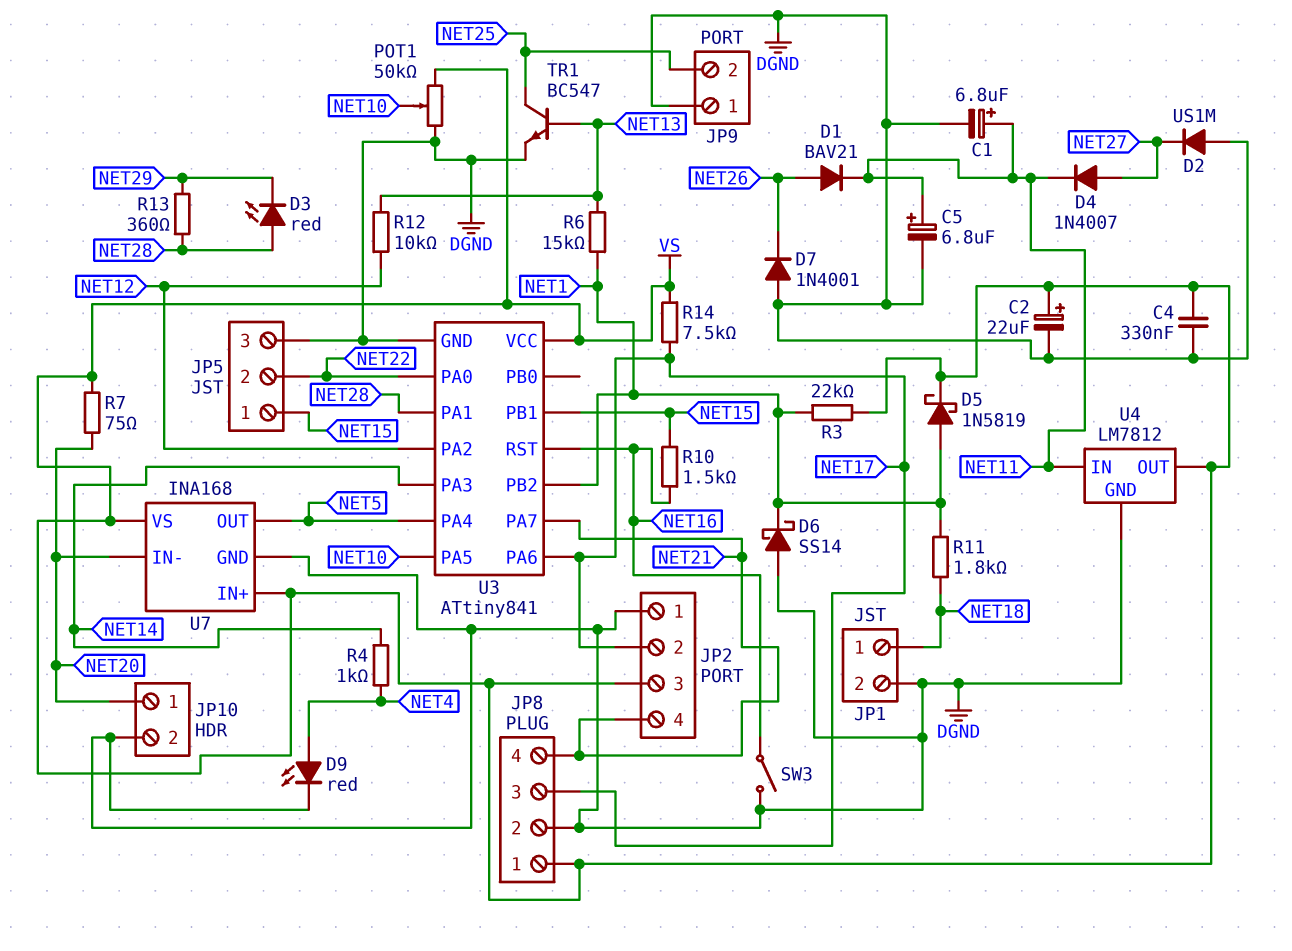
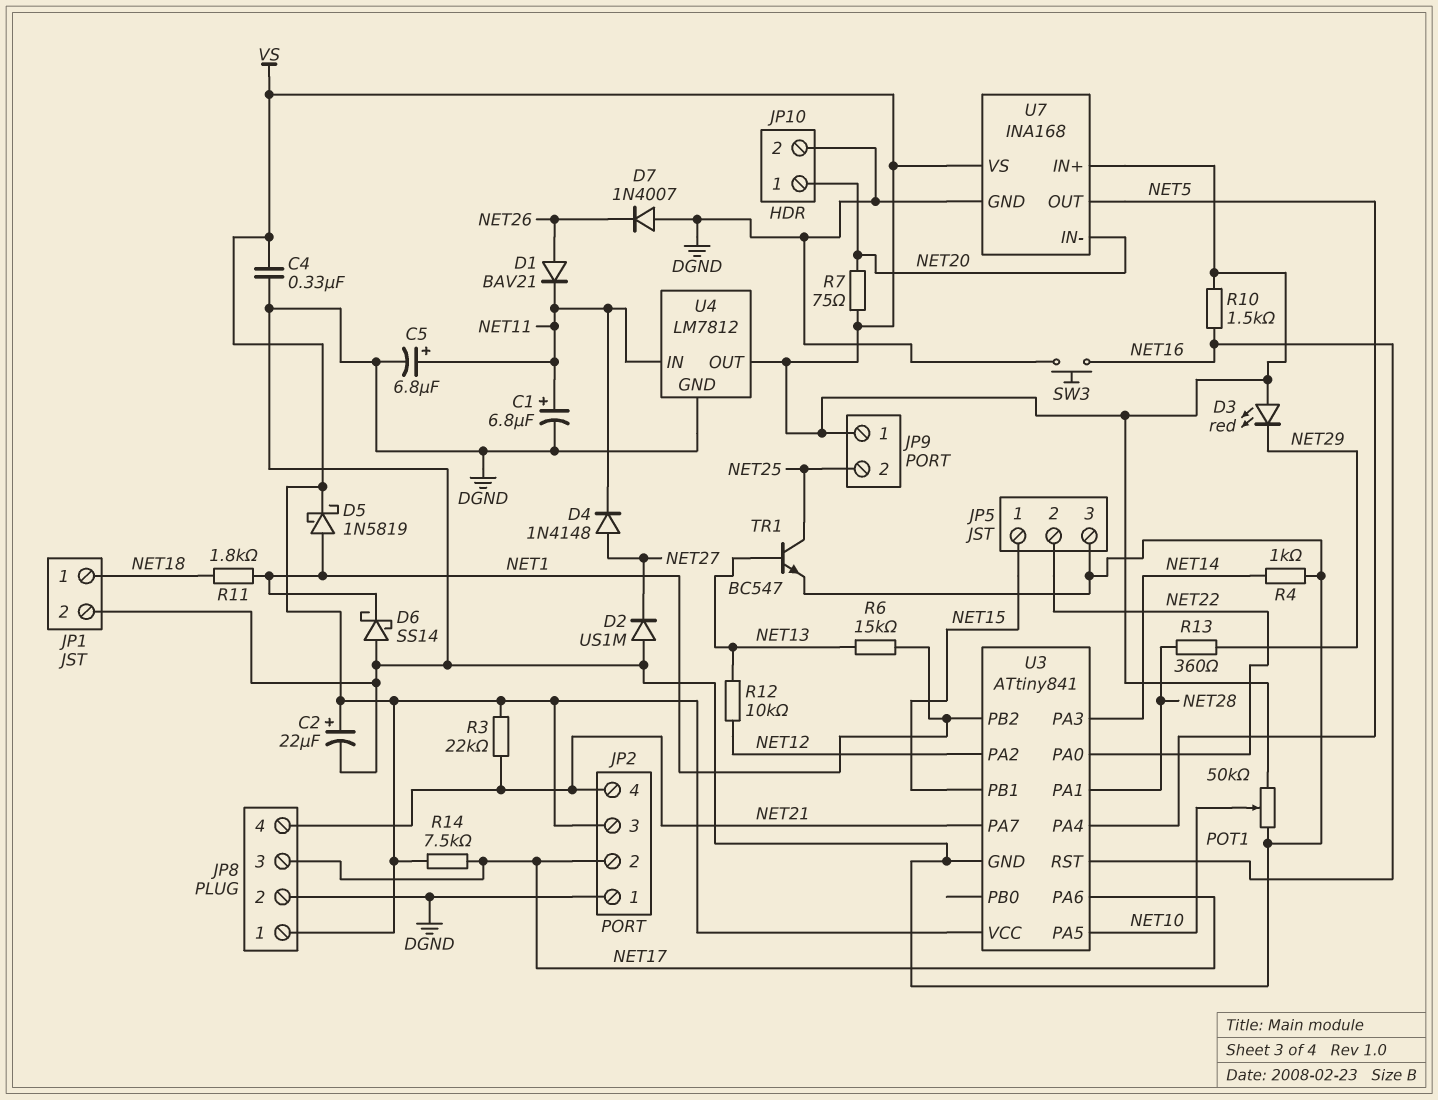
D3: LED red (A NET28, K NET29) -> LED red (A VS, K NET29)
D4: diode 1N4007 (A NET27, K NET11) -> diode 1N4148 (A NET27, K NET11)
D7: diode 1N4001 (A DGND, K NET26) -> diode 1N4007 (A DGND, K NET26)
D9: LED red (A NET4, K DGND) -> none
JP9 pin 1: DGND -> VS
R3: 22k (NET1, VS) -> 22k (NET21, VS)
R4: 1k (NET4, NET14) -> 1k (DGND, NET14)
R10: 1.5k (NET15, NET16) -> 1.5k (NET16, VS)
SW3: switch (DGND, NET16) -> button (DGND, NET16)

